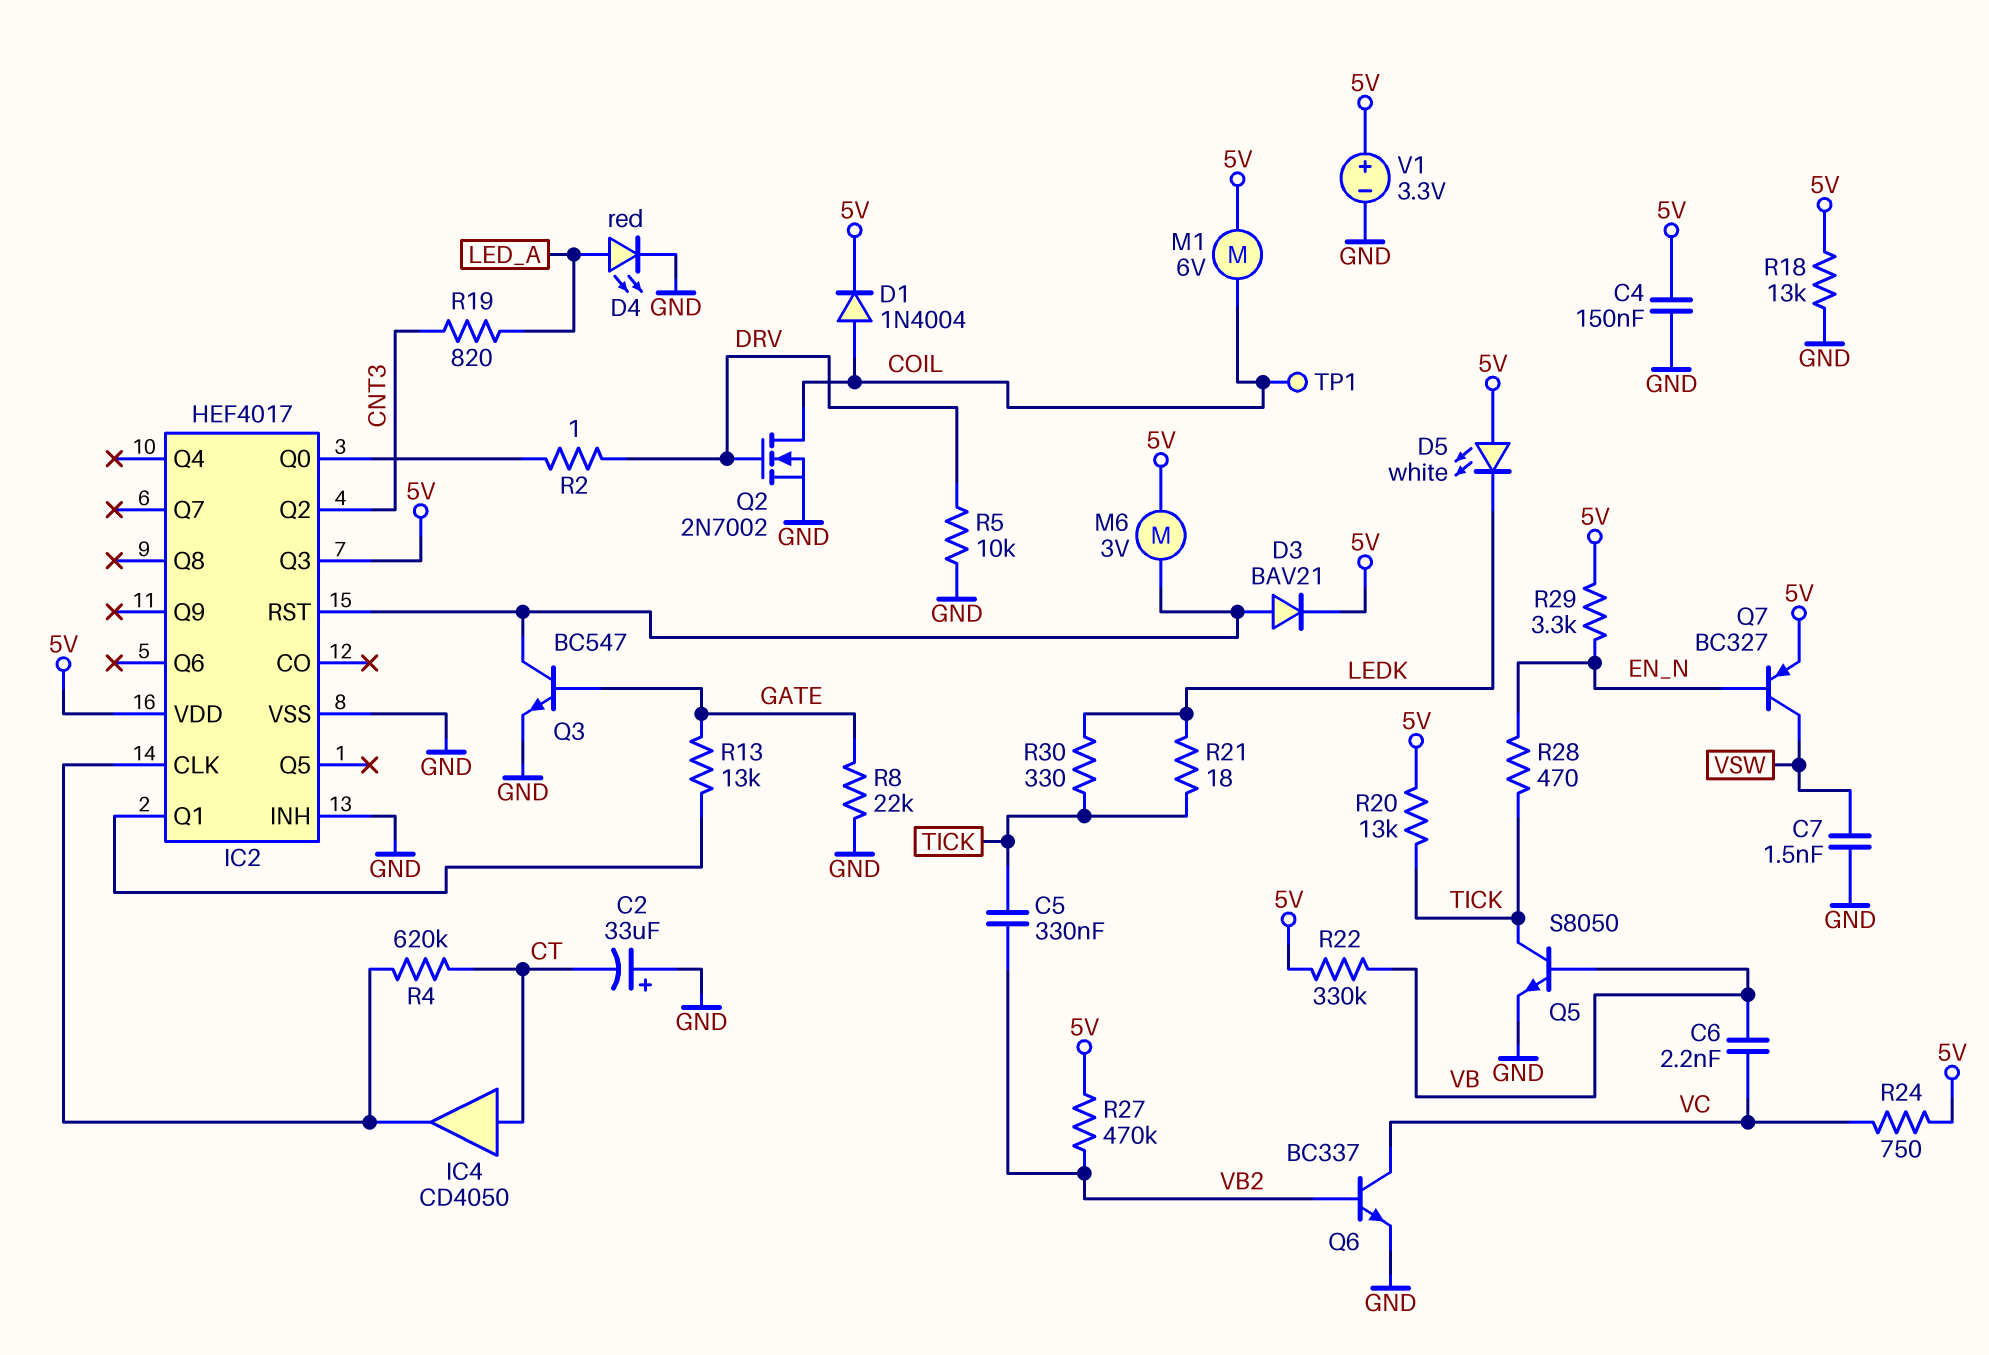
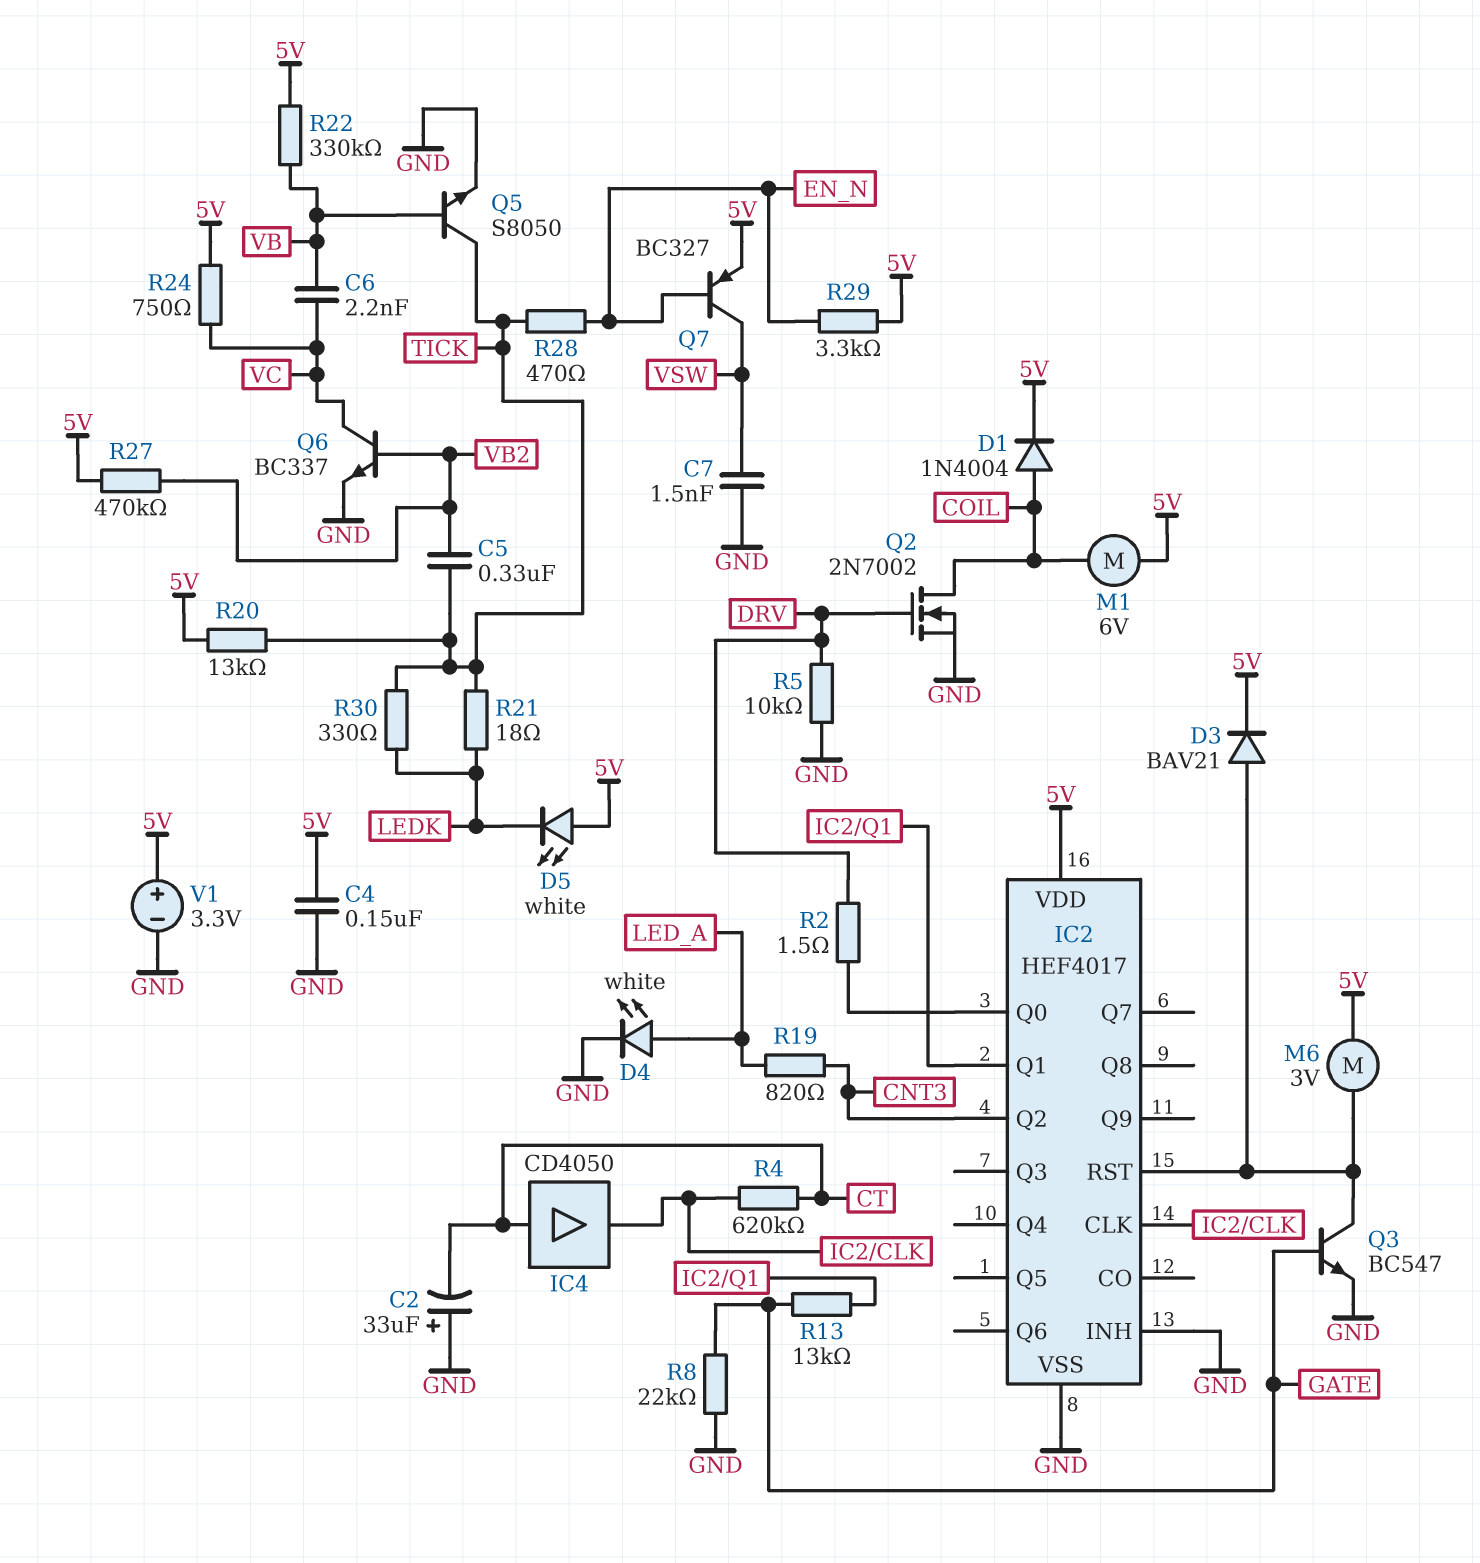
D4: LED red (A LED_A, K GND) -> LED white (A LED_A, K GND)
IC2 pin Q3: 5V -> none
R2: 1 (DRV, IC2/Q0) -> 1.5 (DRV, IC2/Q0)
R18: 13k (5V, GND) -> none
TP1: test point (COIL) -> none

